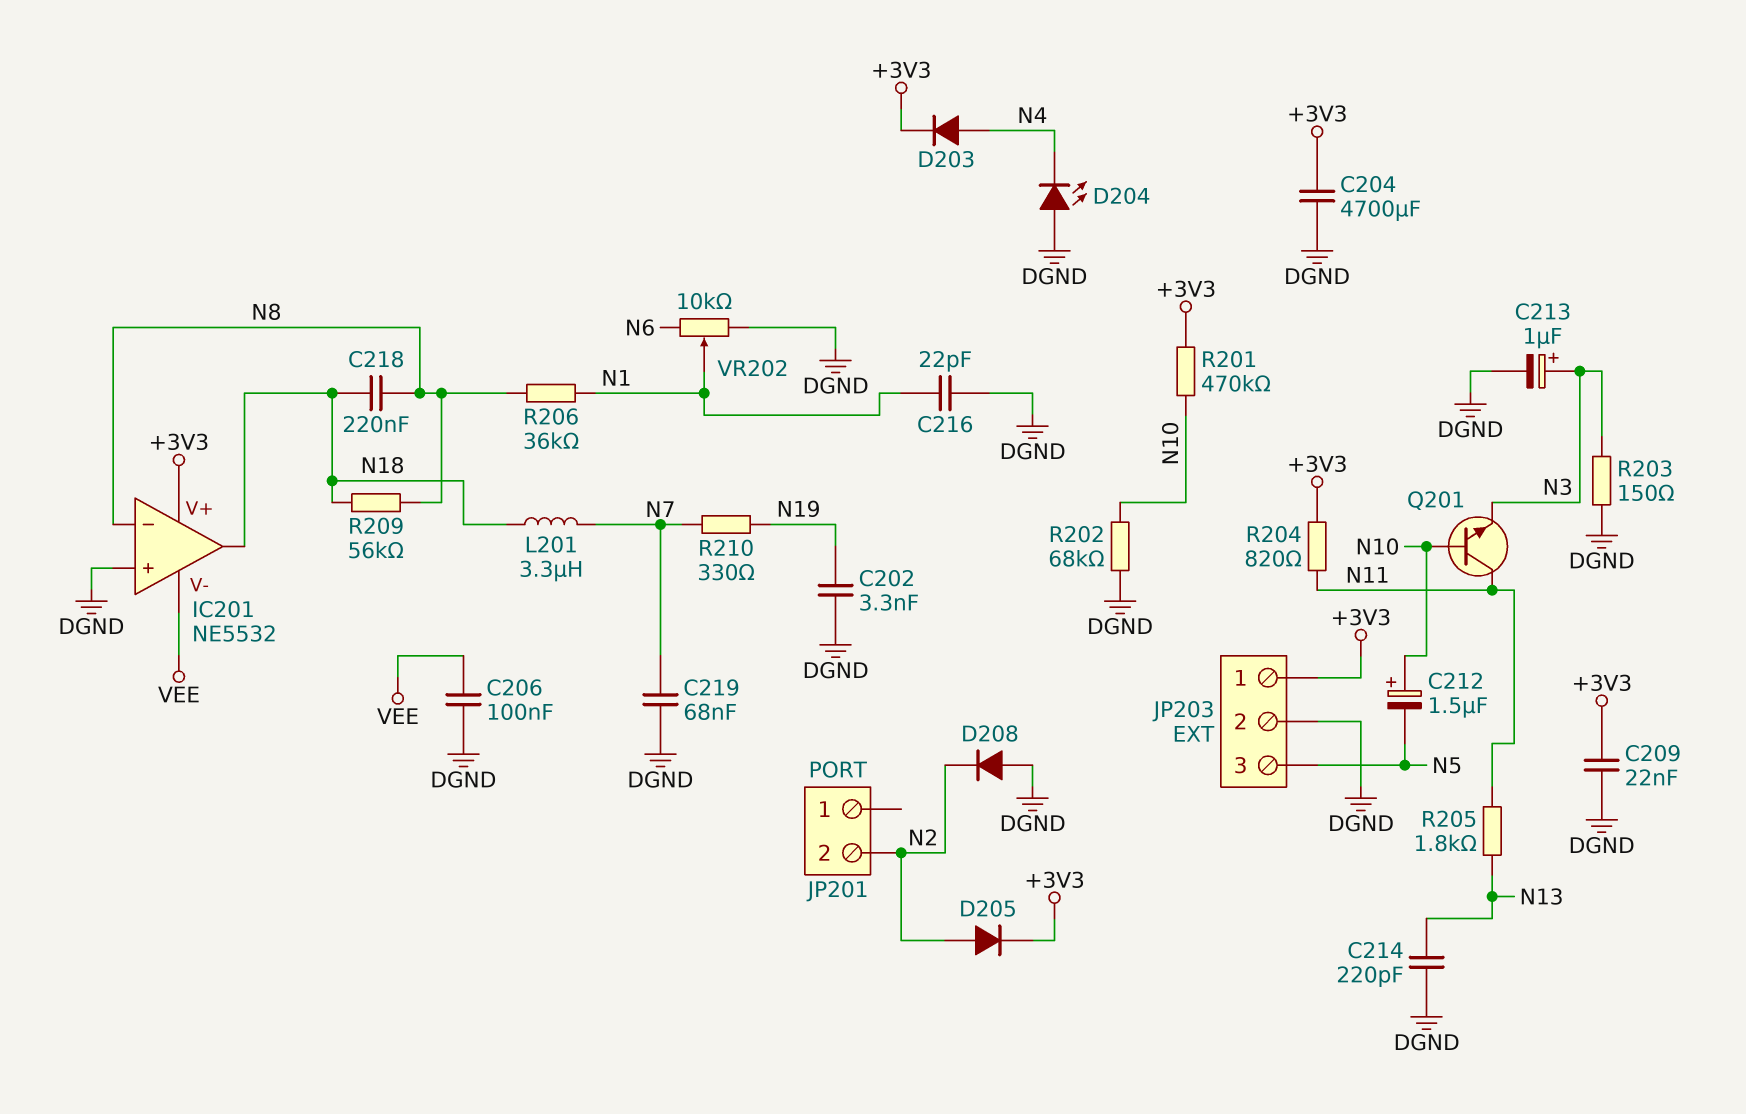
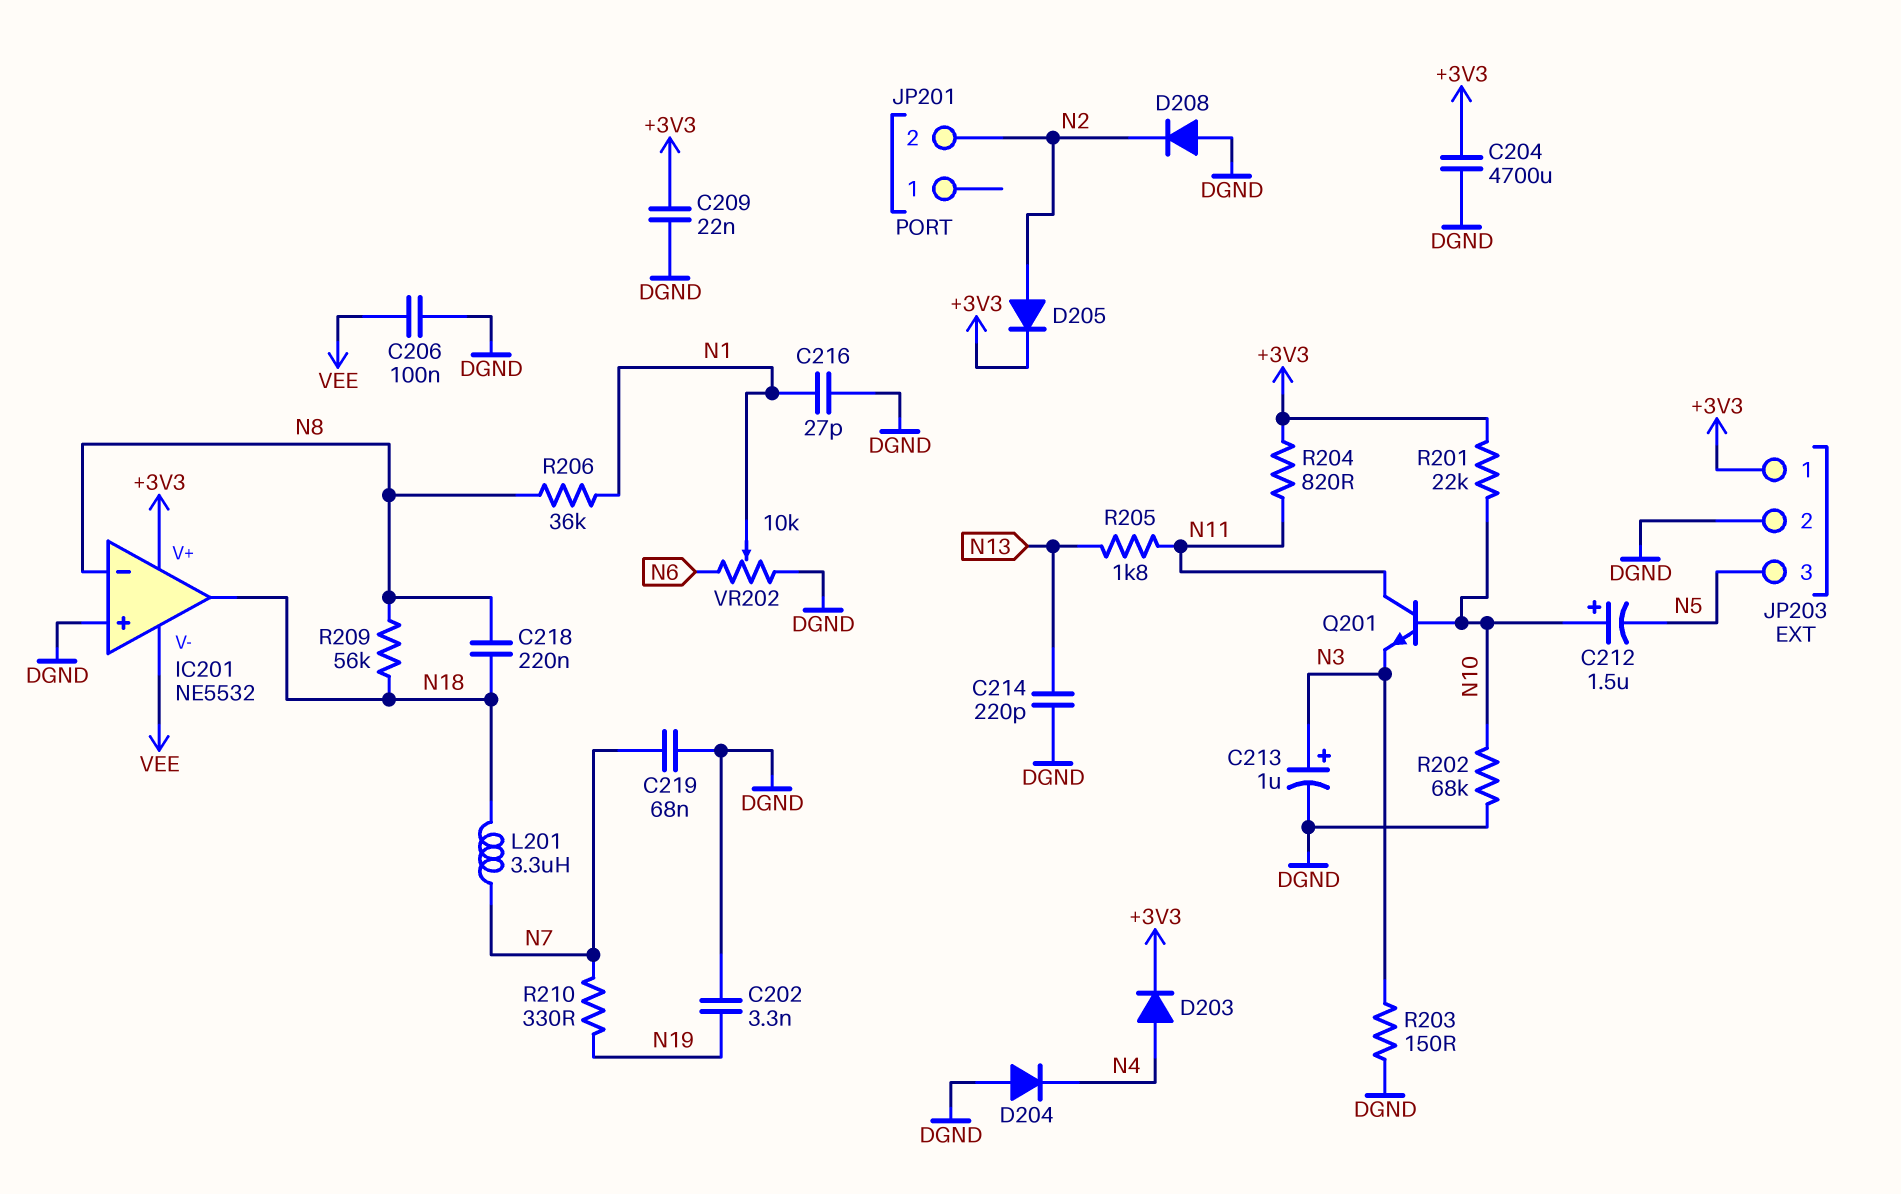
C216: 22pF (DGND, N1) -> 27pF (DGND, N1)
D204: LED (A DGND, K N4) -> diode (A DGND, K N4)
R201: 470k (+3V3, N10) -> 22k (+3V3, N10)

